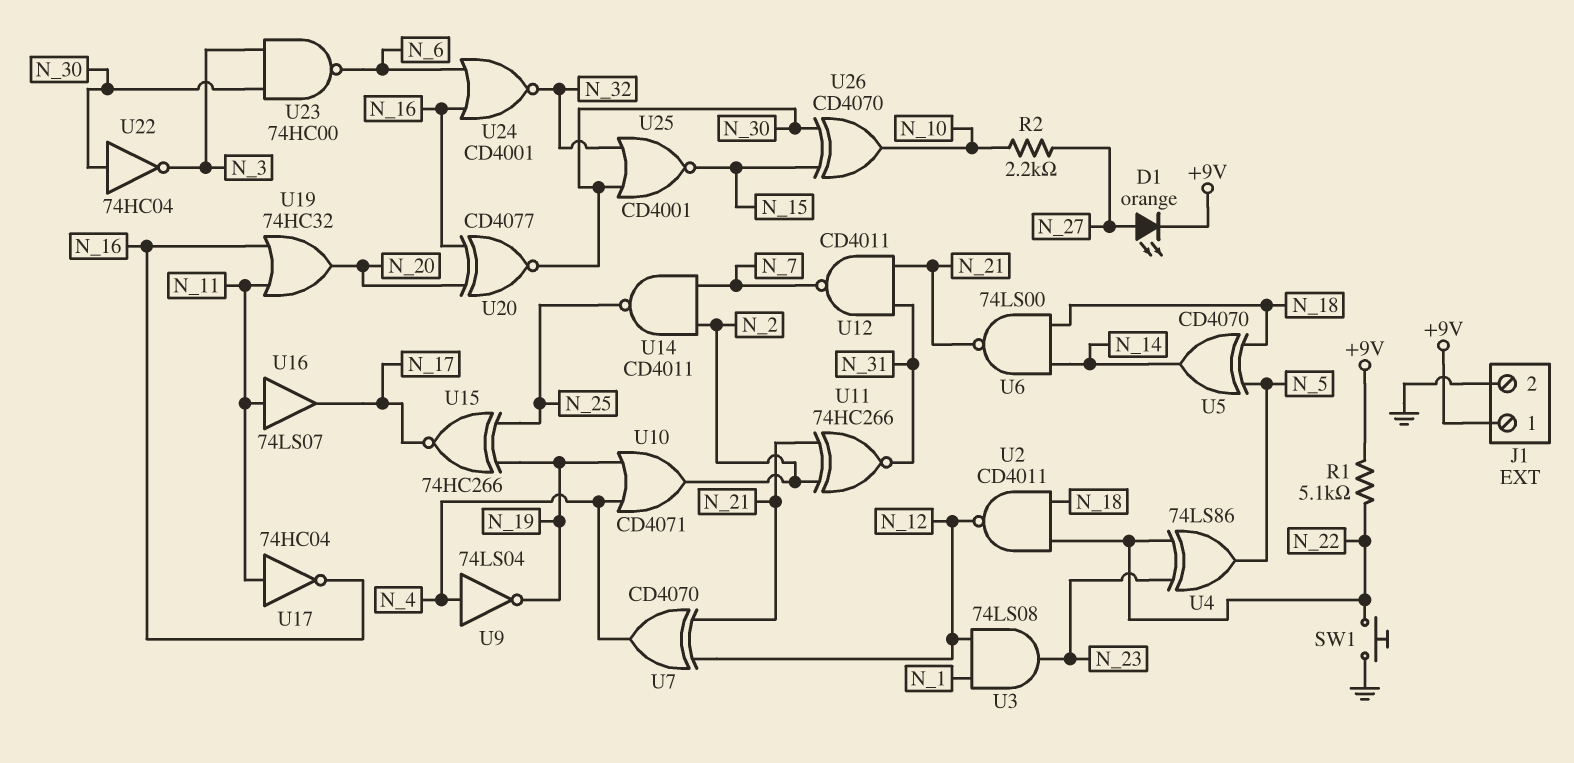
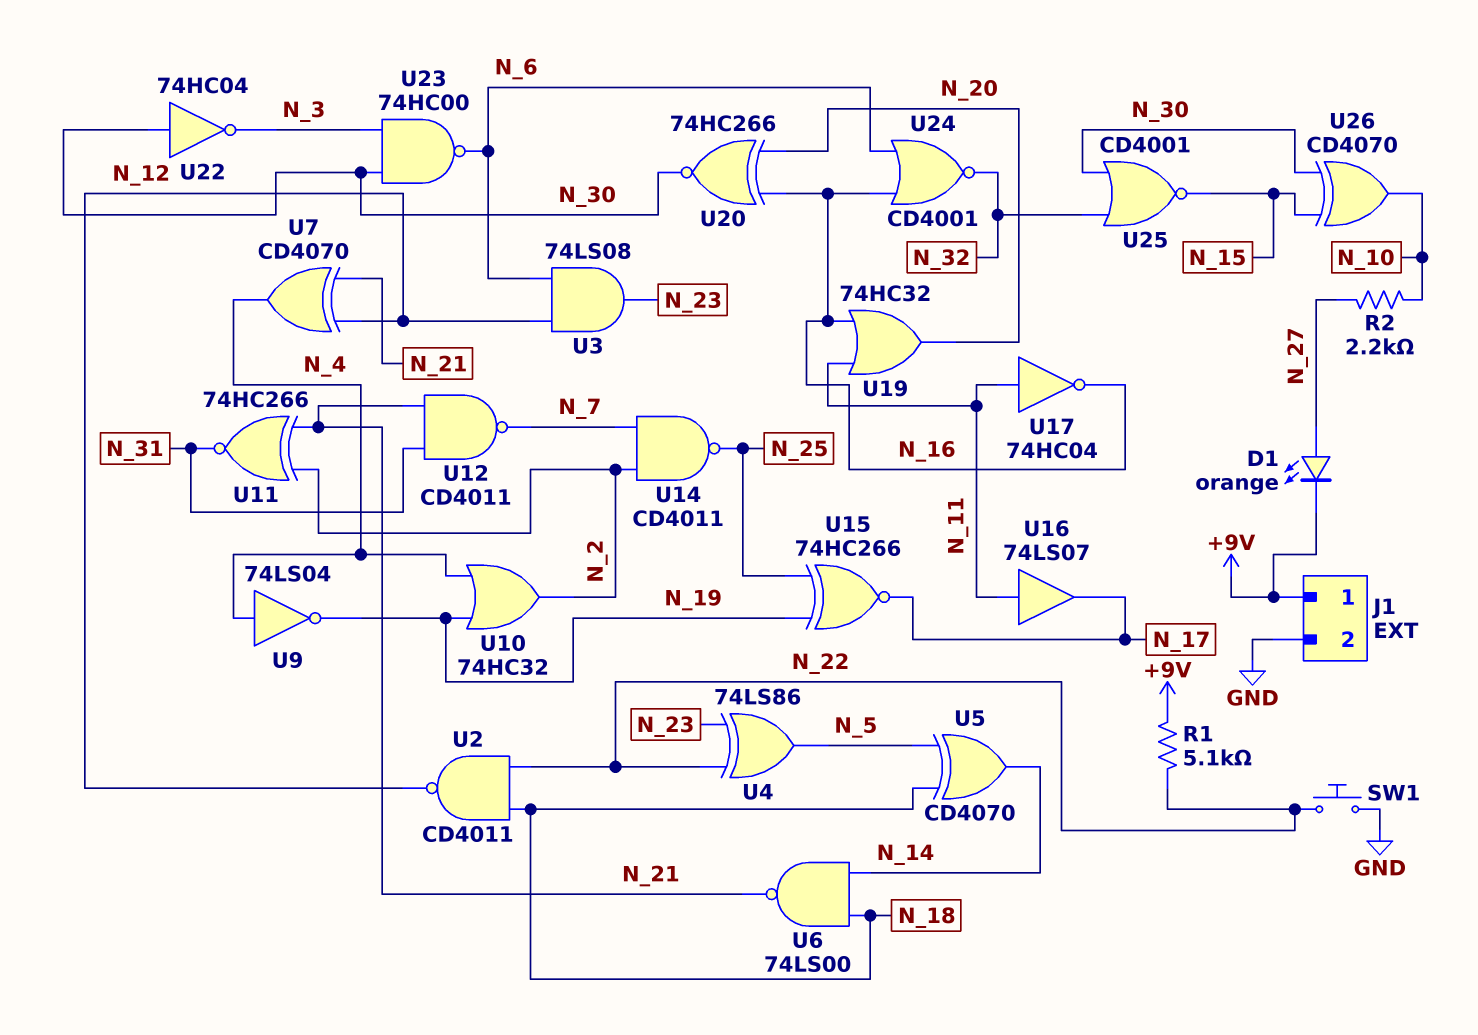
U3: AND 74LS08 (in N_1, in N_12, out N_23) -> AND 74LS08 (in N_6, in N_12, out N_23)
U10: OR CD4071 (in N_4, in N_19, out N_2) -> OR 74HC32 (in N_4, in N_19, out N_2)
U20: XNOR CD4077 (in N_16, in N_20, out N_30) -> XNOR 74HC266 (in N_16, in N_20, out N_30)

